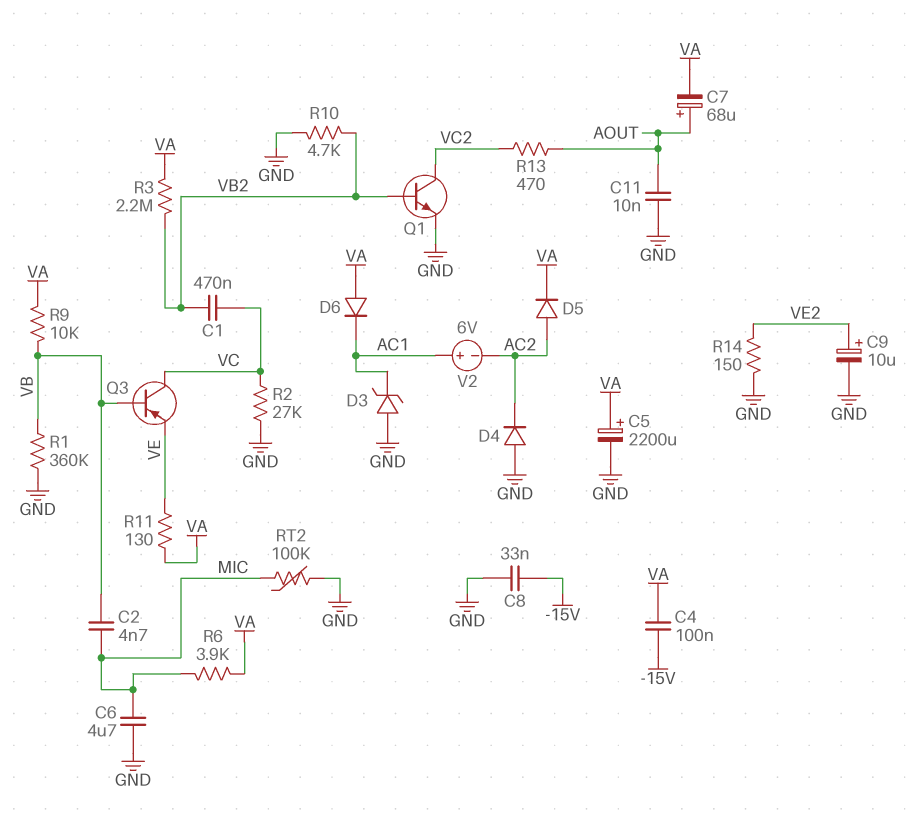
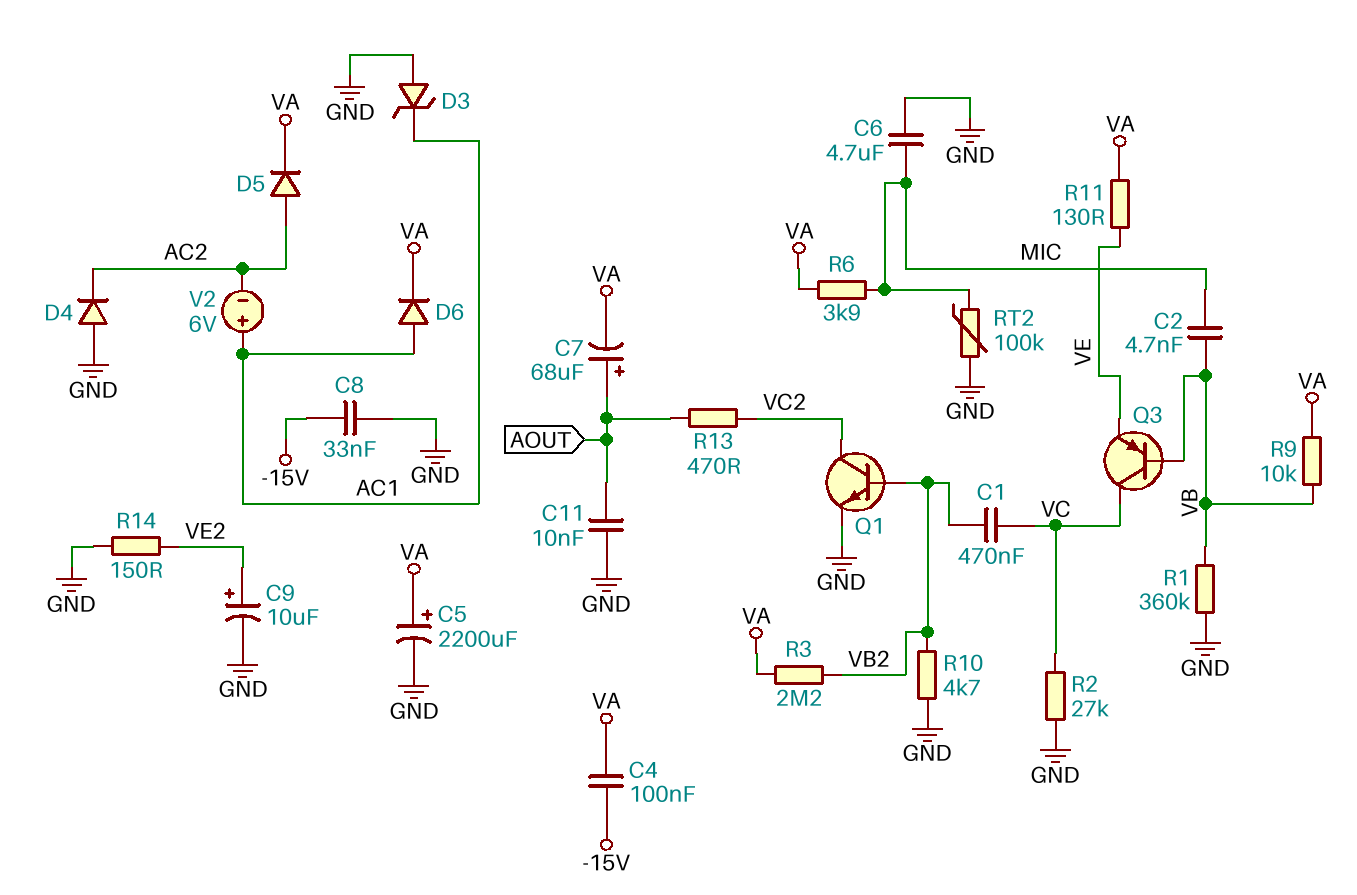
D6: diode (A VA, K AC1) -> diode (A AC1, K VA)

